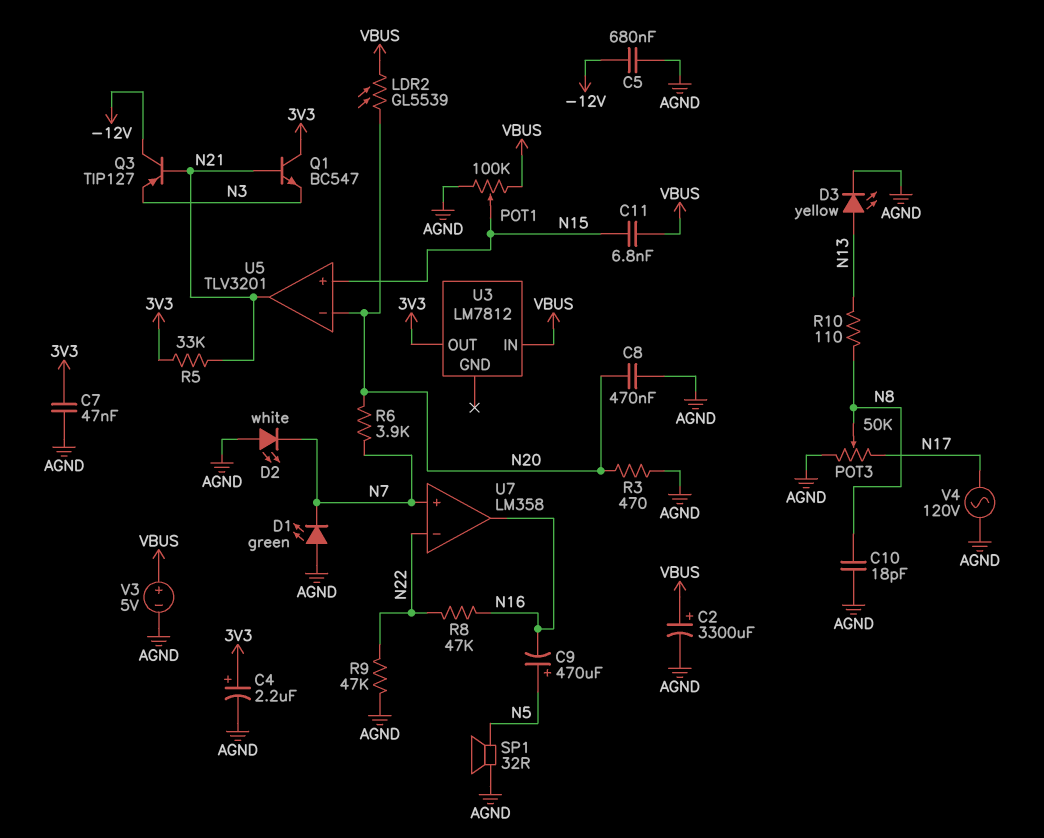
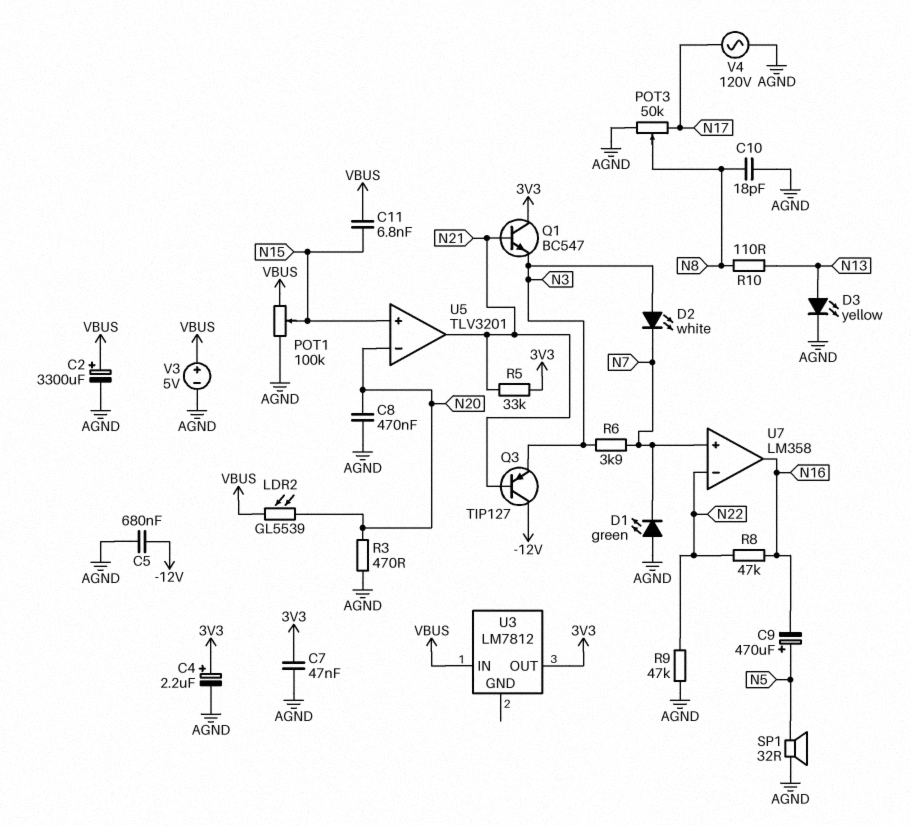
D2: LED white (A AGND, K N7) -> LED white (A N3, K N7)
R6: 3.9k (N7, N20) -> 3.9k (N3, N7)

